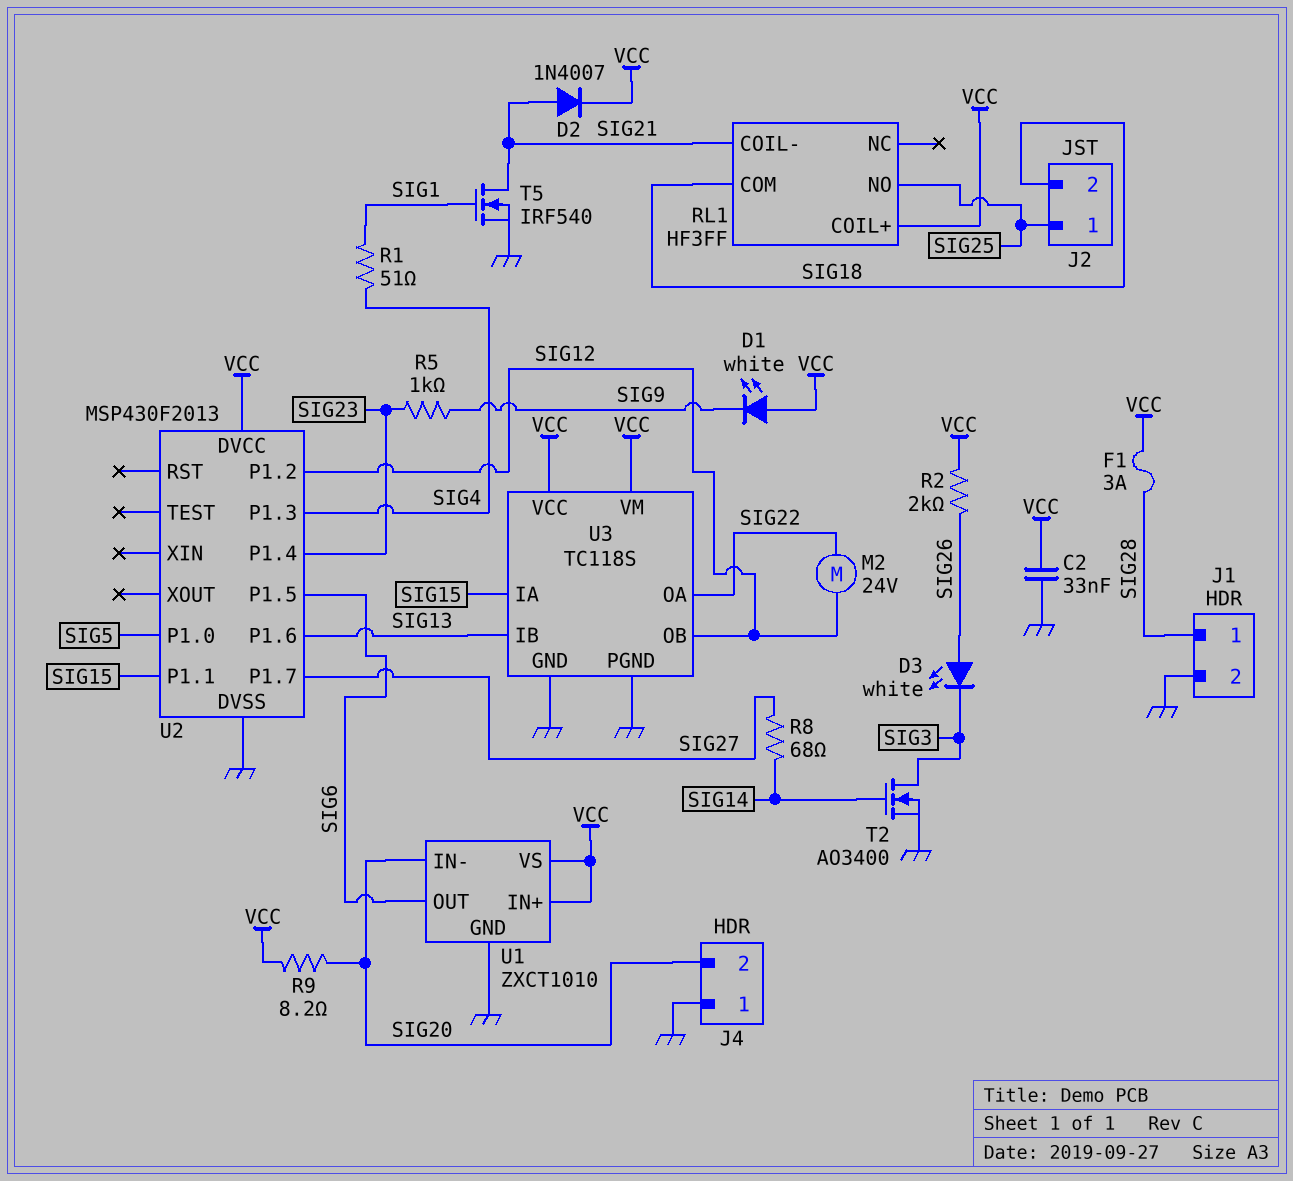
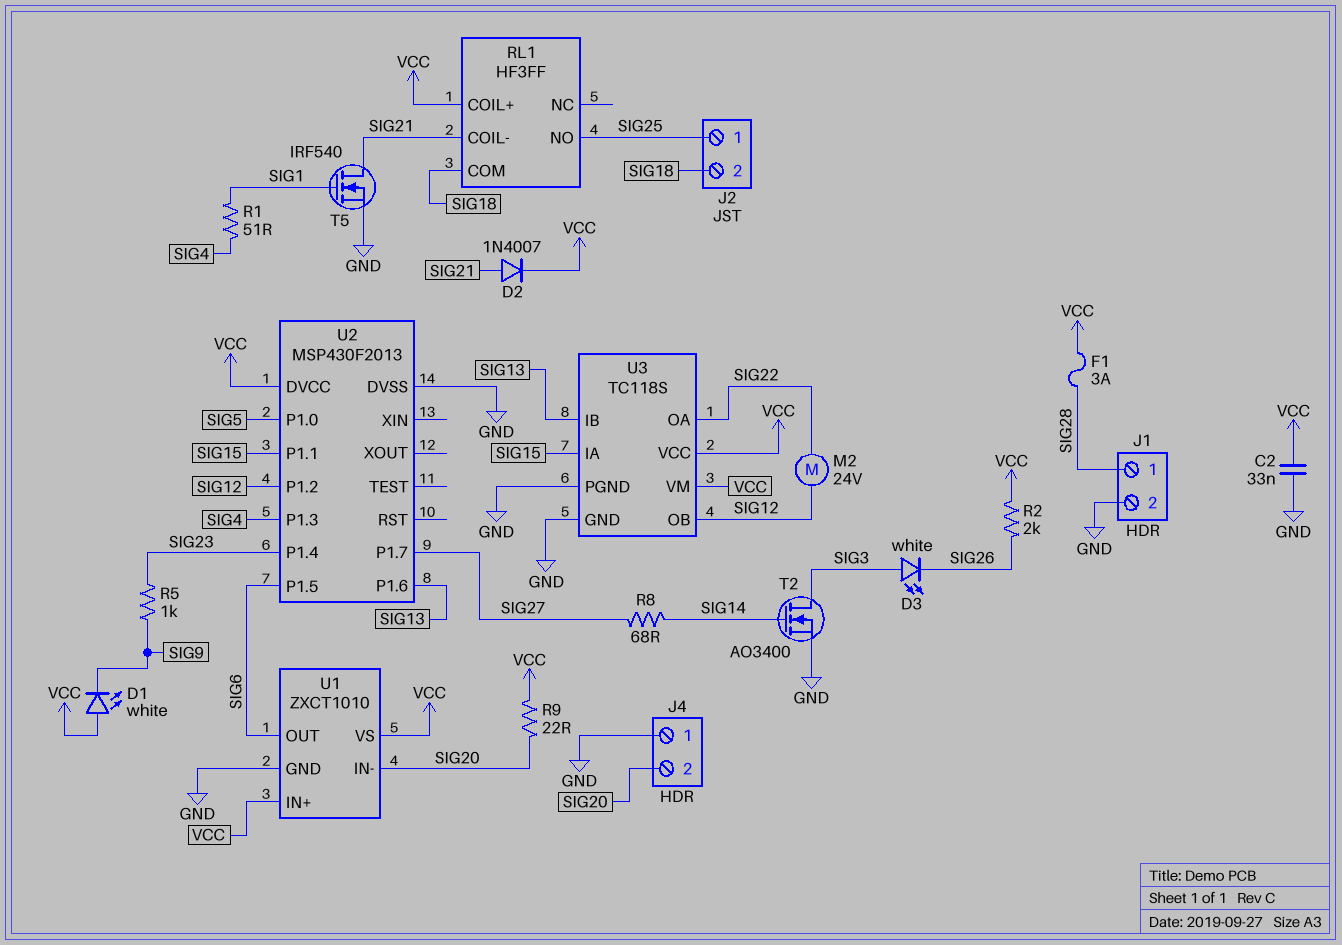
D3: LED white (A SIG26, K SIG3) -> LED white (A SIG3, K SIG26)
R9: 8.2 (SIG20, VCC) -> 22 (SIG20, VCC)

